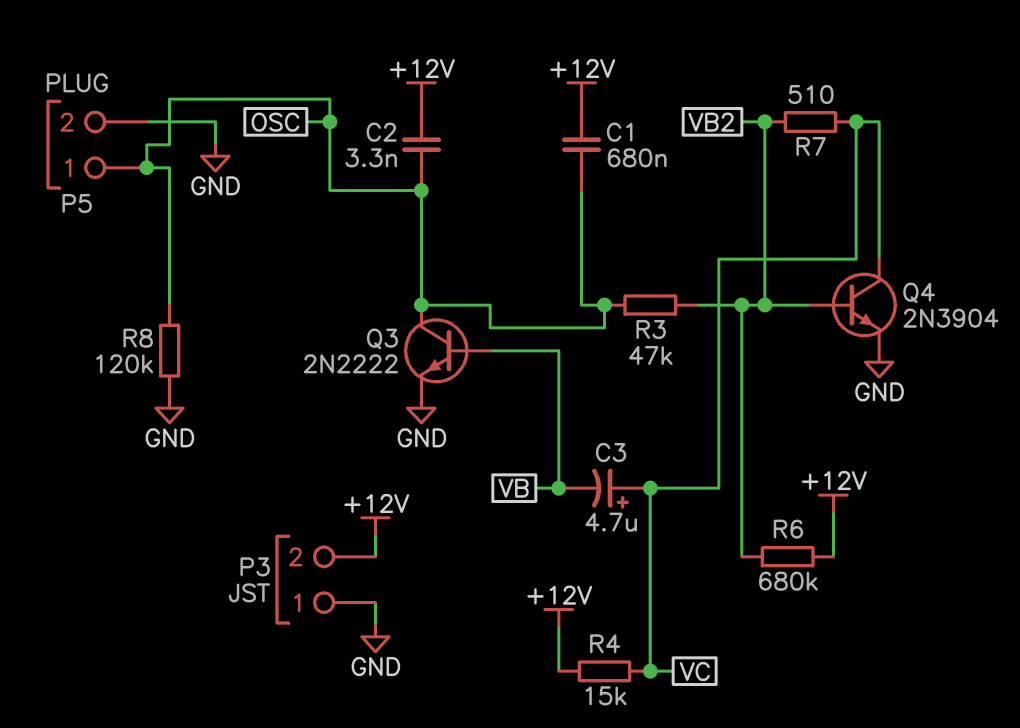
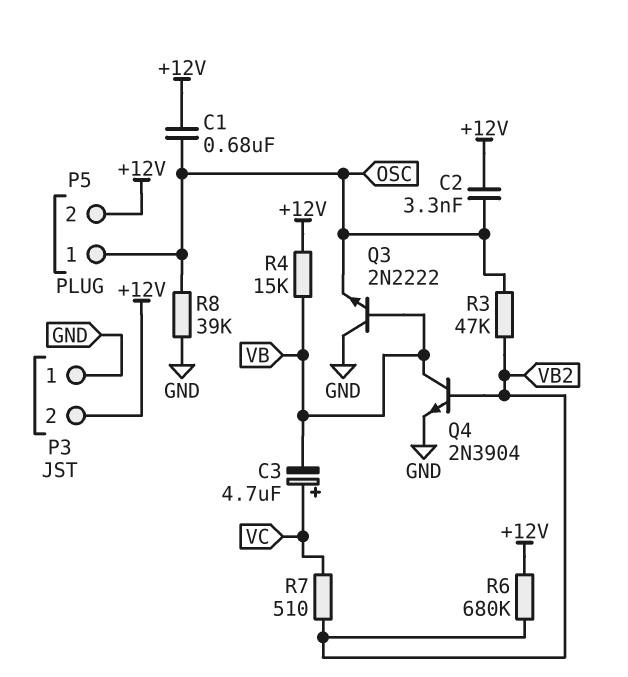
P5 pin 2: GND -> +12V
Q3: NPN 2N2222 (B VB, C OSC, E GND) -> NPN 2N2222 (B VB, C GND, E OSC)
Q4: NPN 2N3904 (B VB2, C VC, E GND) -> NPN 2N3904 (B VB2, C VB, E GND)
R4: 15k (+12V, VC) -> 15k (+12V, VB)
R8: 120k (GND, OSC) -> 39k (GND, OSC)

